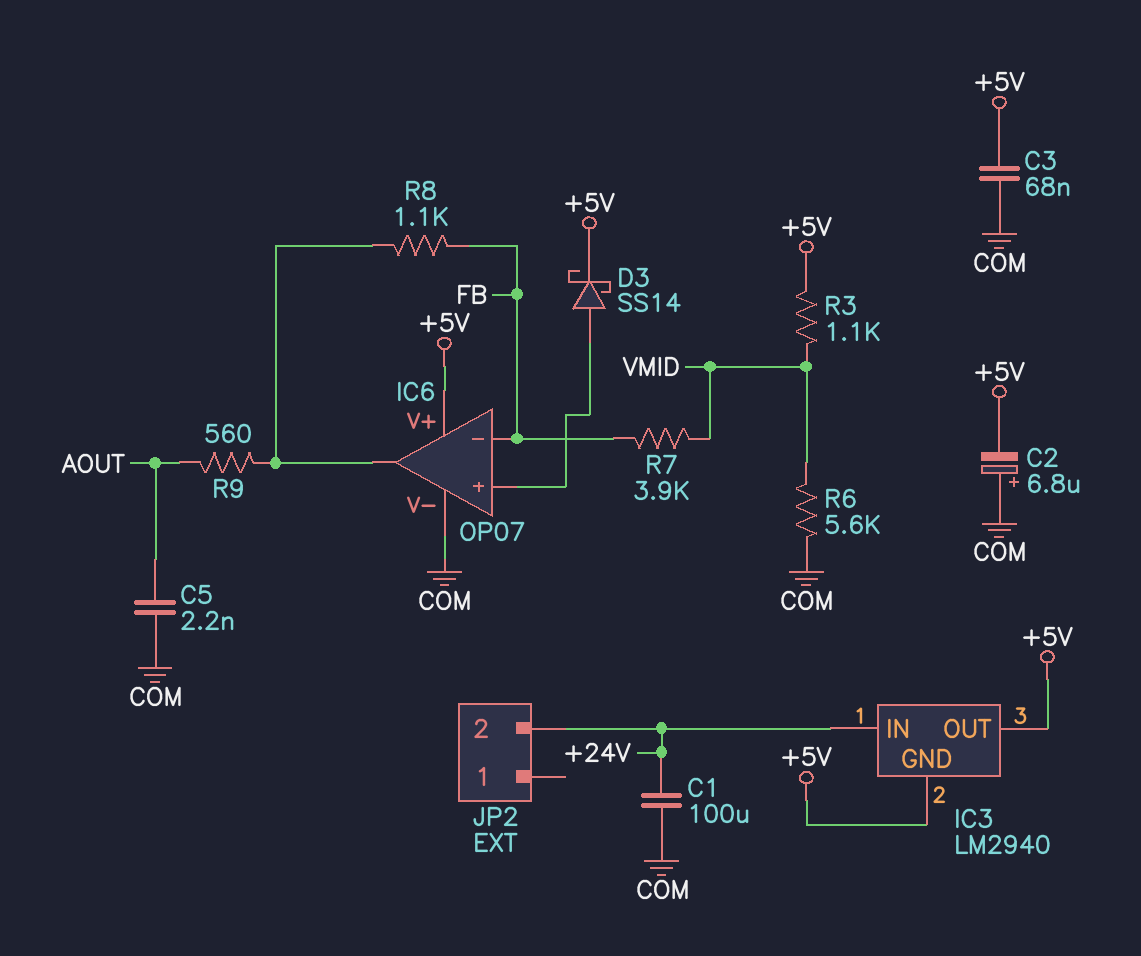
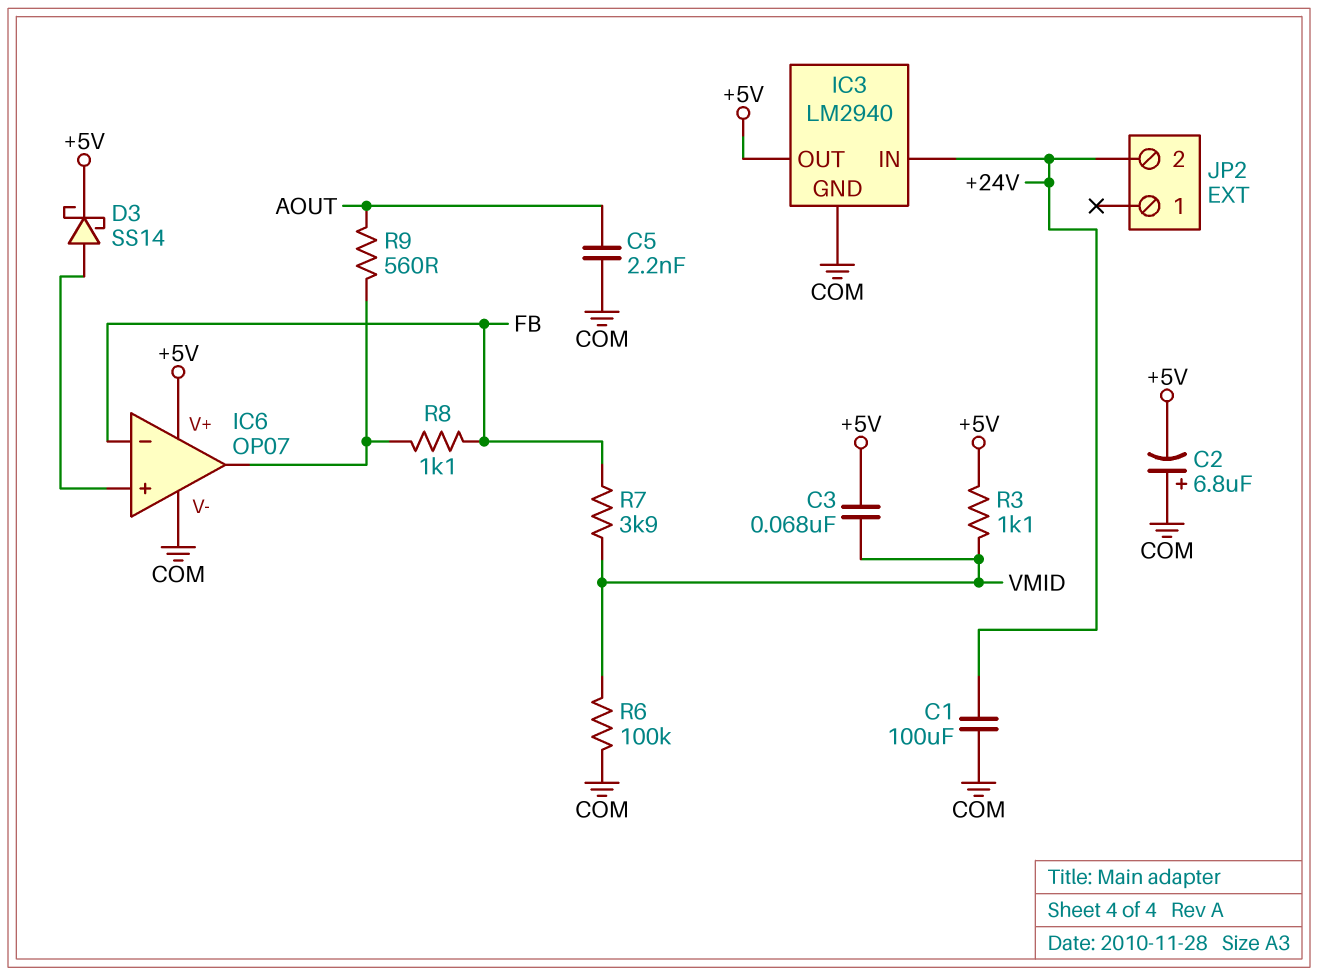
C3: 68nF (+5V, COM) -> 68nF (+5V, VMID)
IC3 pin GND: +5V -> COM
R6: 5.6k (COM, VMID) -> 100k (COM, VMID)

